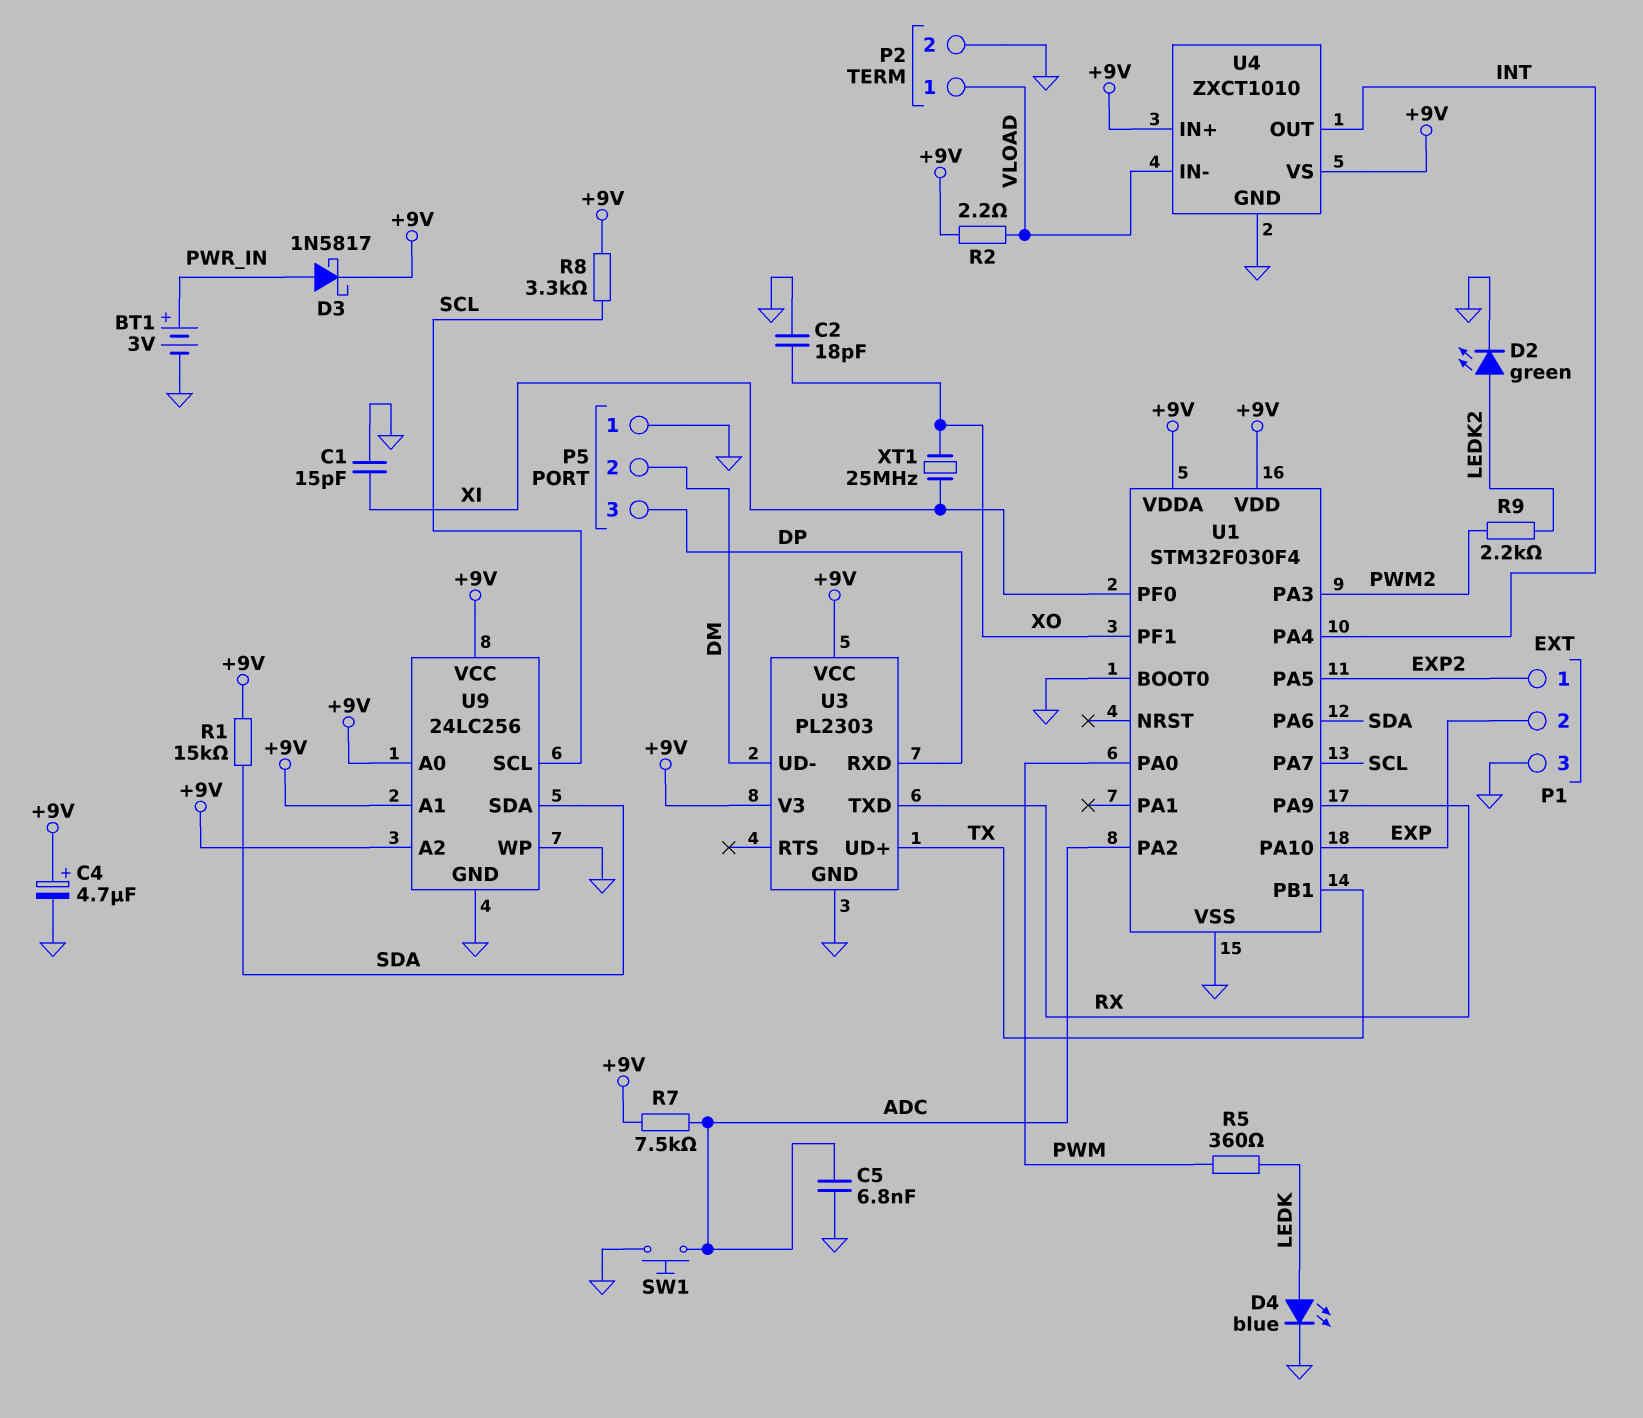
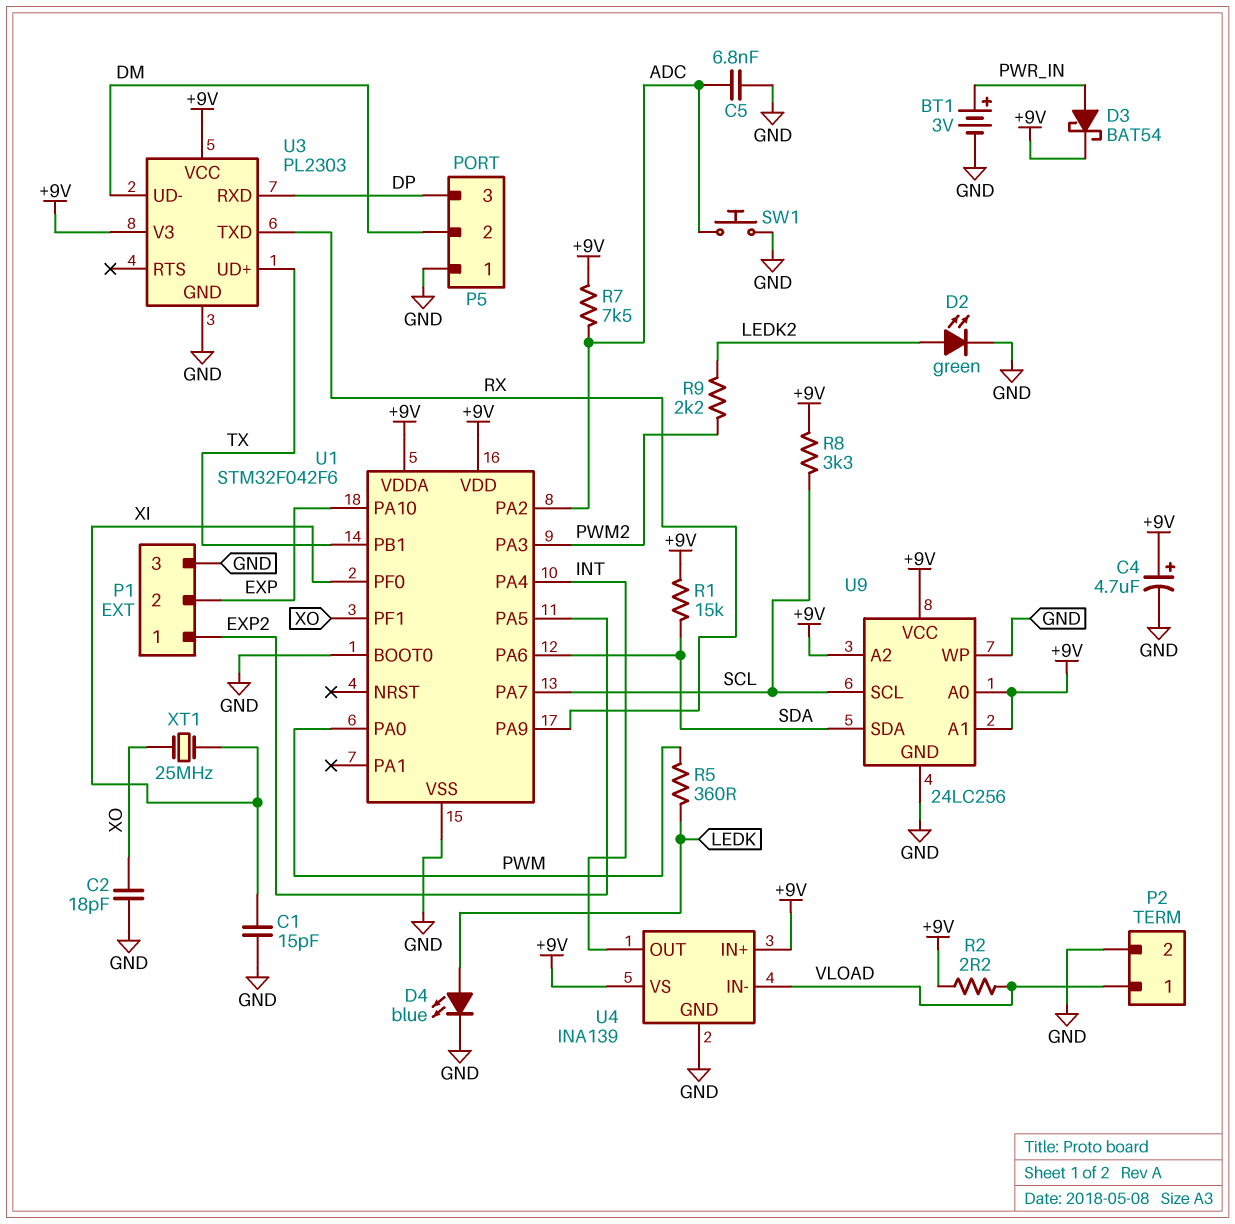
D3: schottky 1N5817 (A PWR_IN, K +9V) -> schottky BAT54 (A PWR_IN, K +9V)
U1: STM32F030F4 -> STM32F042F6
U4: ZXCT1010 -> INA139

